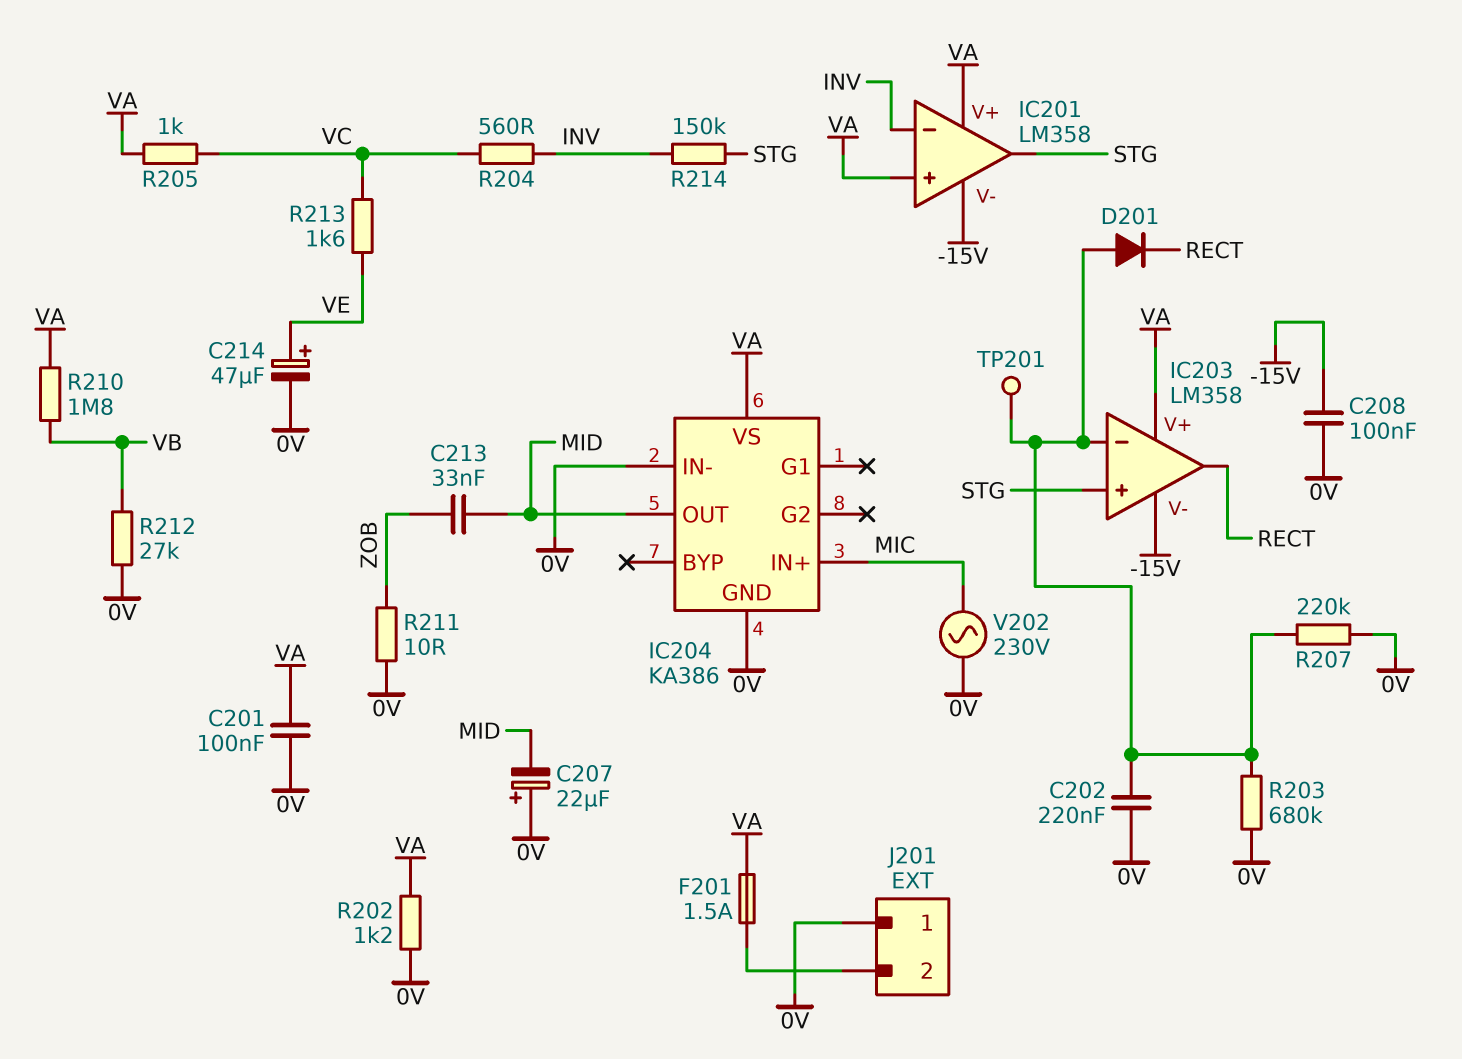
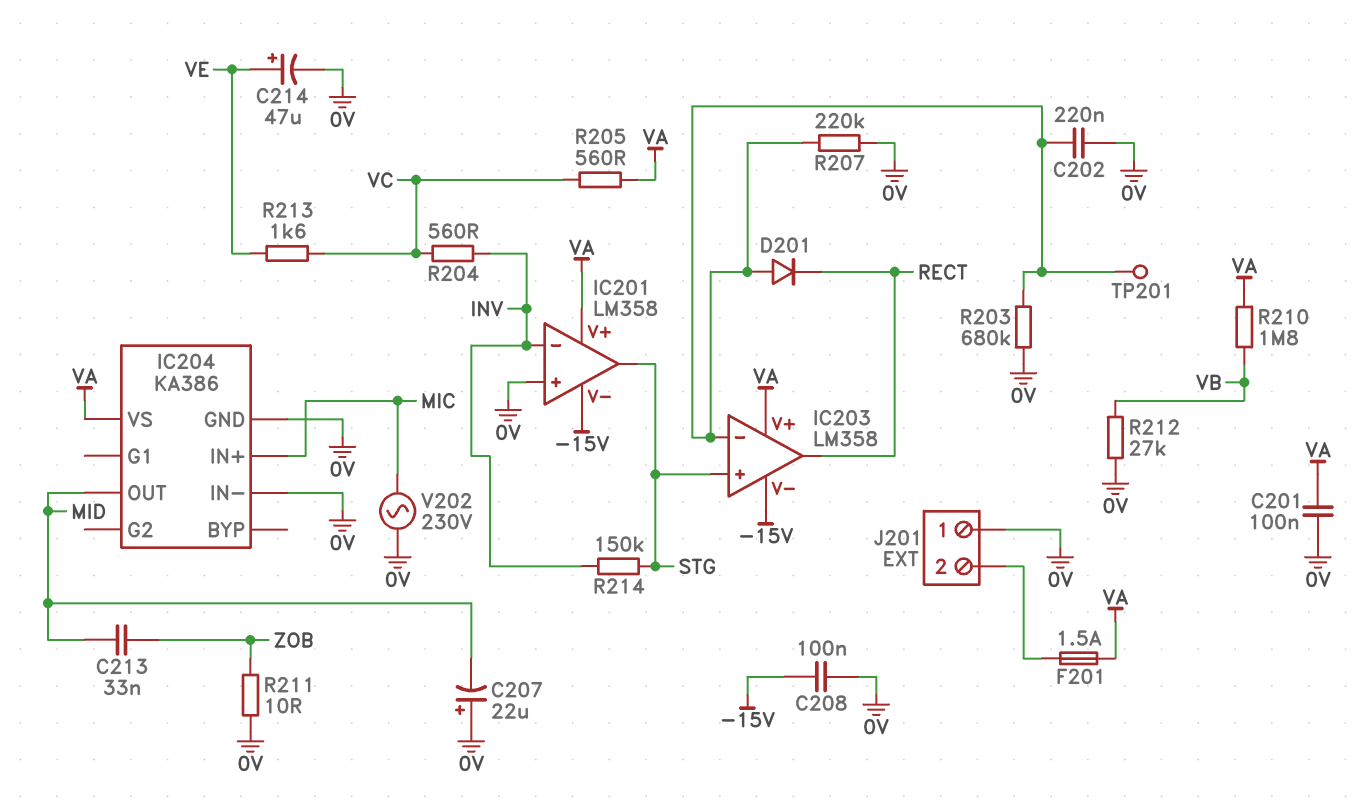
IC201 pin in+: VA -> 0V
R202: 1.2k (0V, VA) -> none
R205: 1k (VA, VC) -> 560 (VA, VC)

